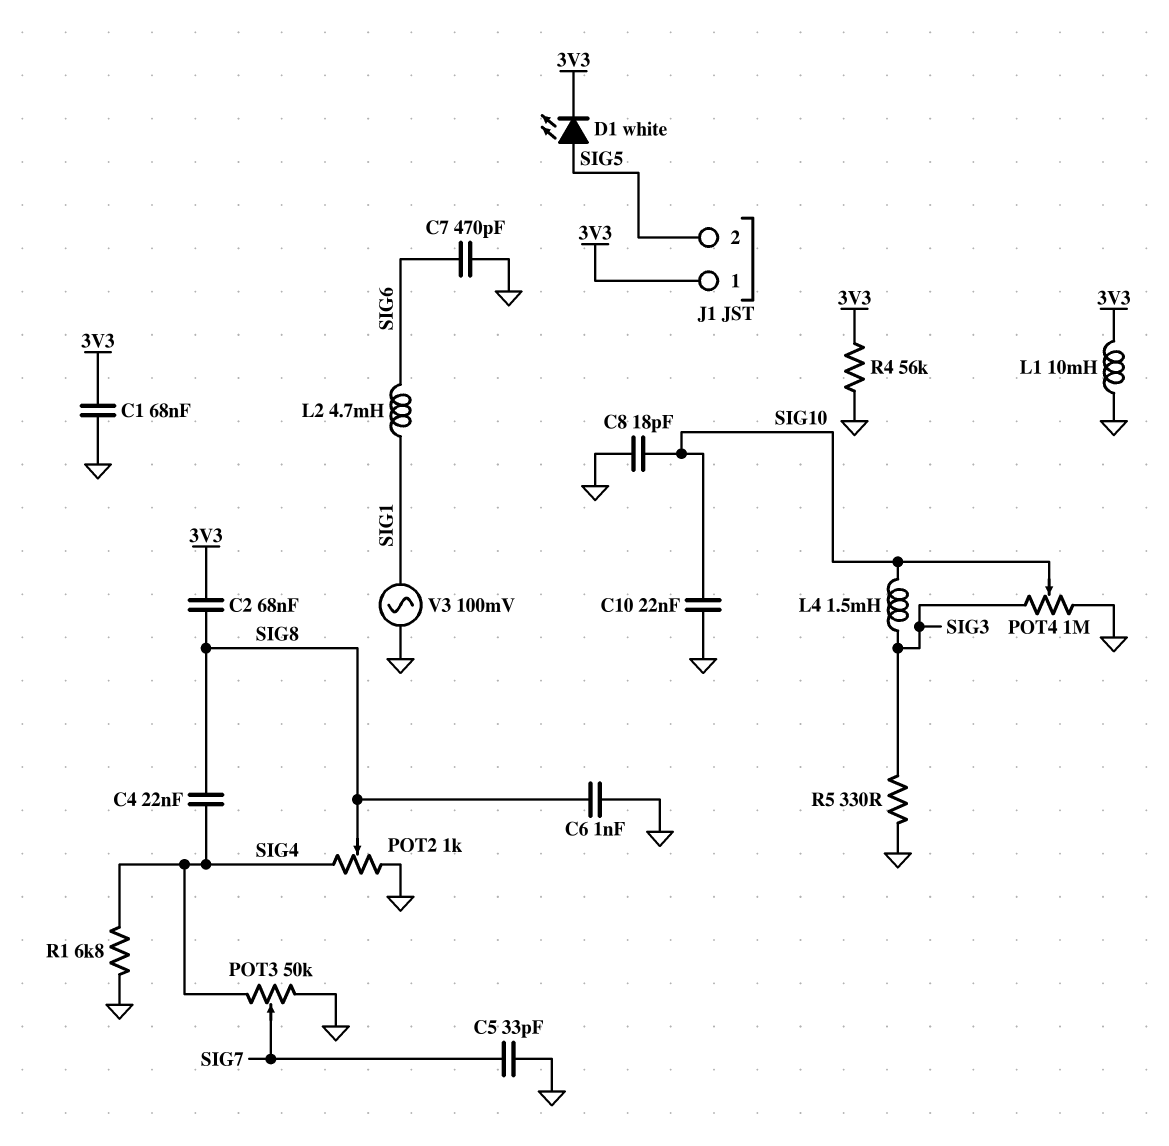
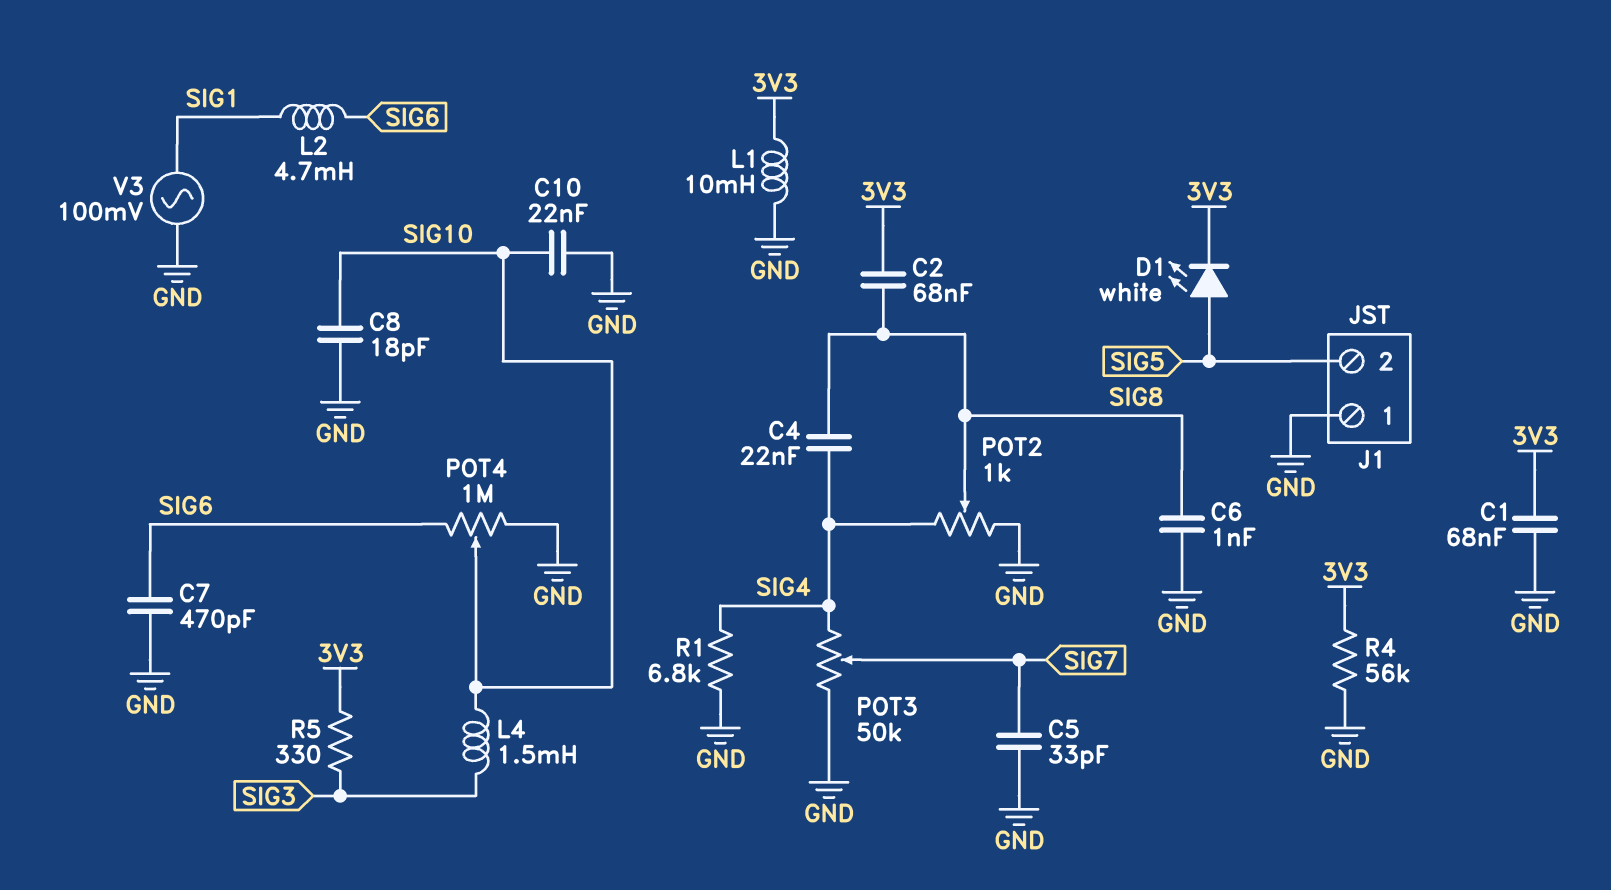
J1 pin 1: 3V3 -> GND
POT4: 1M (GND, SIG3, wiper SIG10) -> 1M (GND, SIG6, wiper SIG10)
R5: 330 (GND, SIG3) -> 330 (3V3, SIG3)

